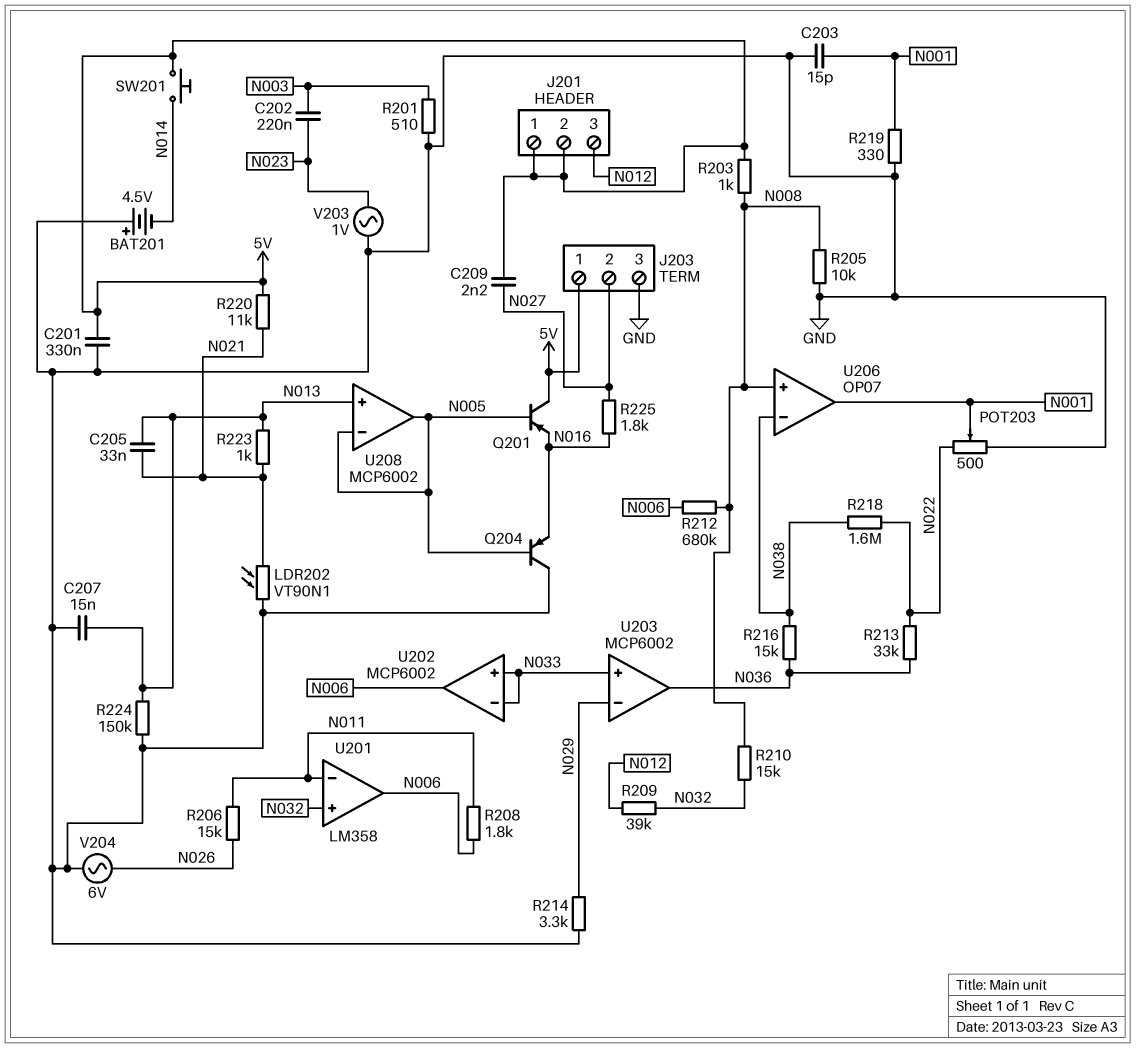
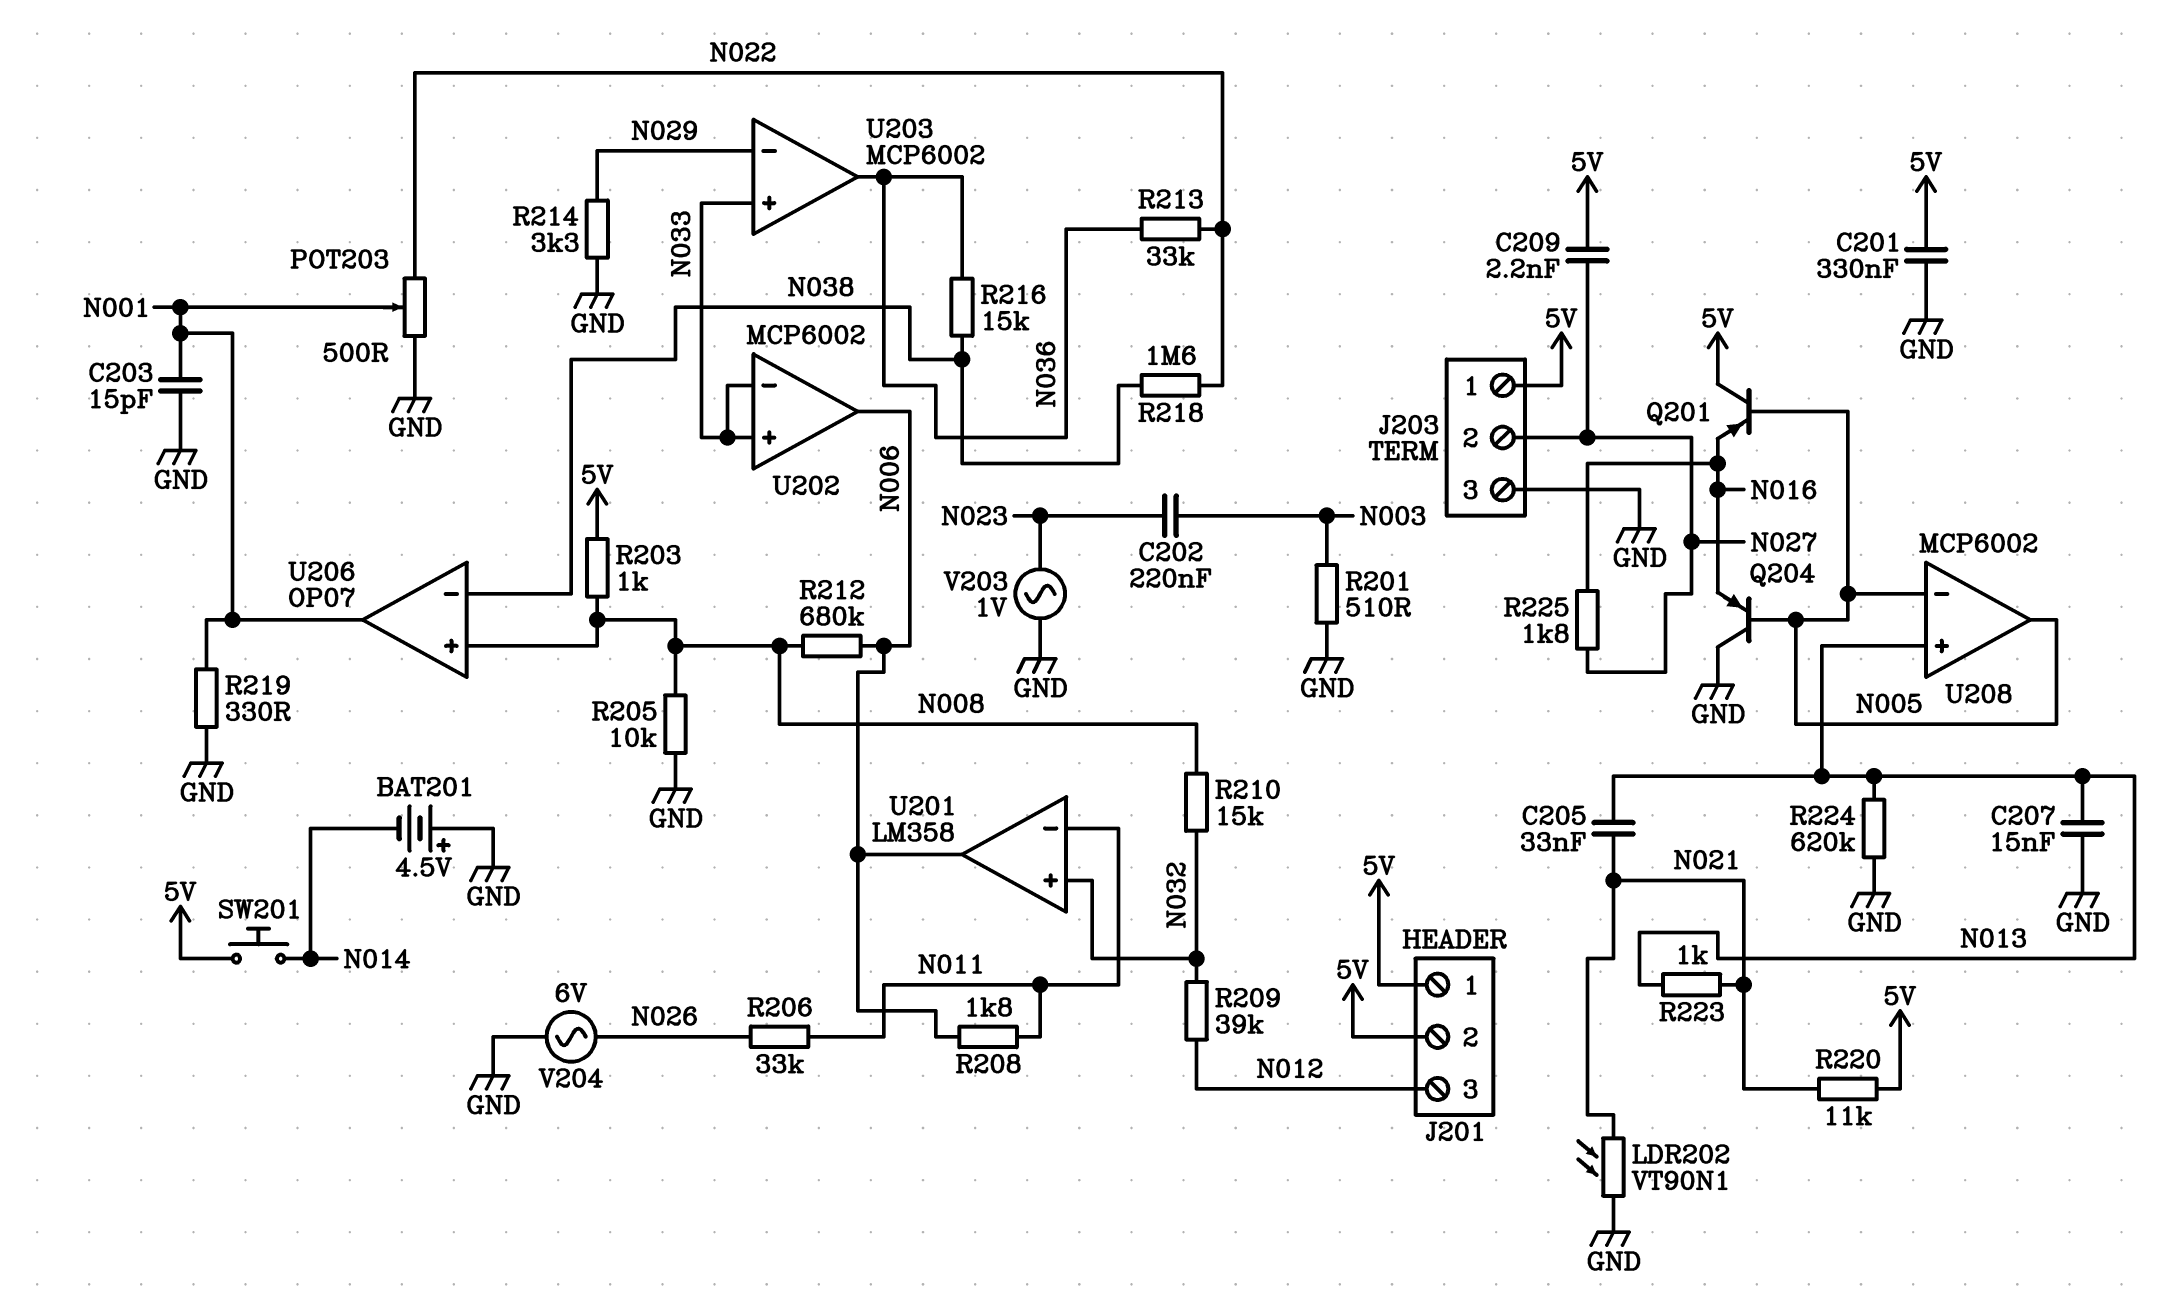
R206: 15k (N011, N026) -> 33k (N011, N026)
R224: 150k (GND, N013) -> 620k (GND, N013)

